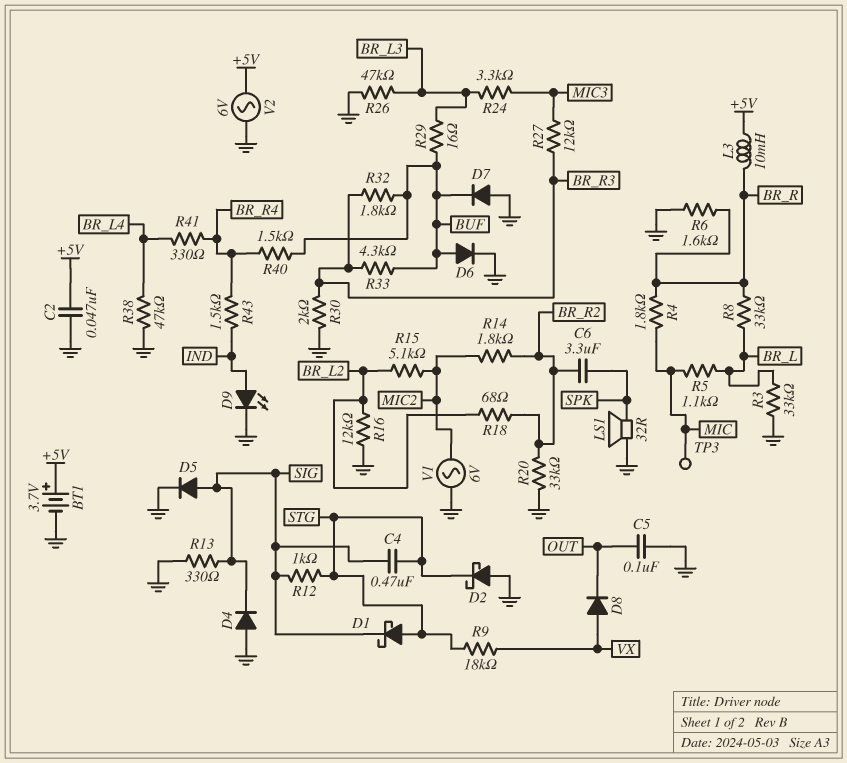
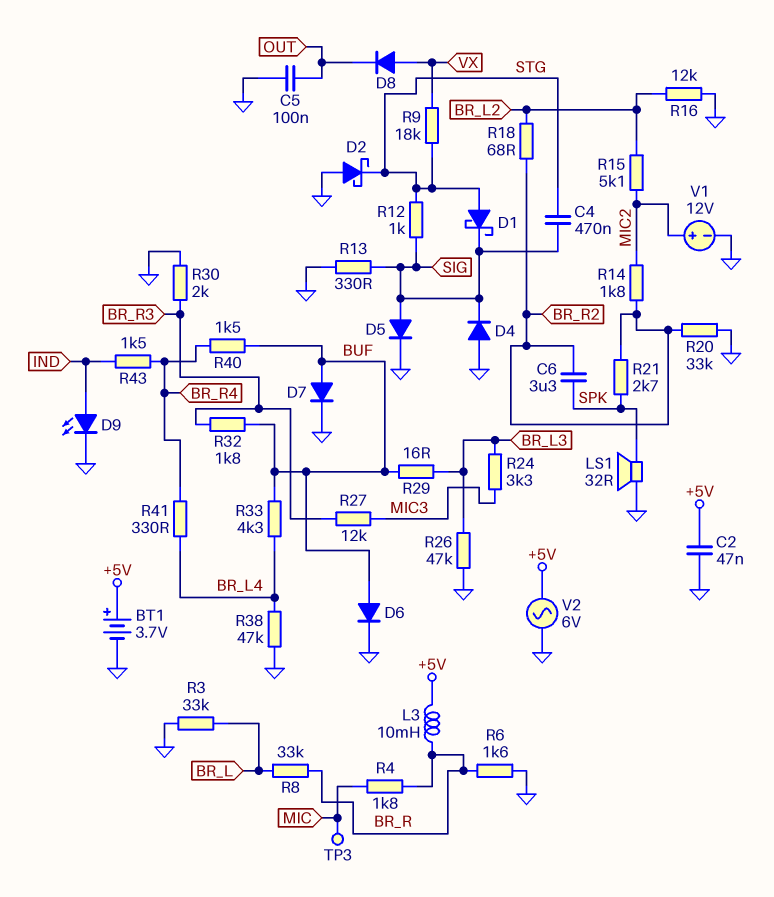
D7: diode (A GND, K BUF) -> diode (A BUF, K GND)
R5: 1.1k (BR_L, MIC) -> none
R21: none -> 2.7k (BR_R2, SPK)
R33: 4.3k (BR_R3, BUF) -> 4.3k (BR_L4, BUF)
V1: AC 6V (GND, MIC2) -> 12V (plus MIC2, minus GND)

